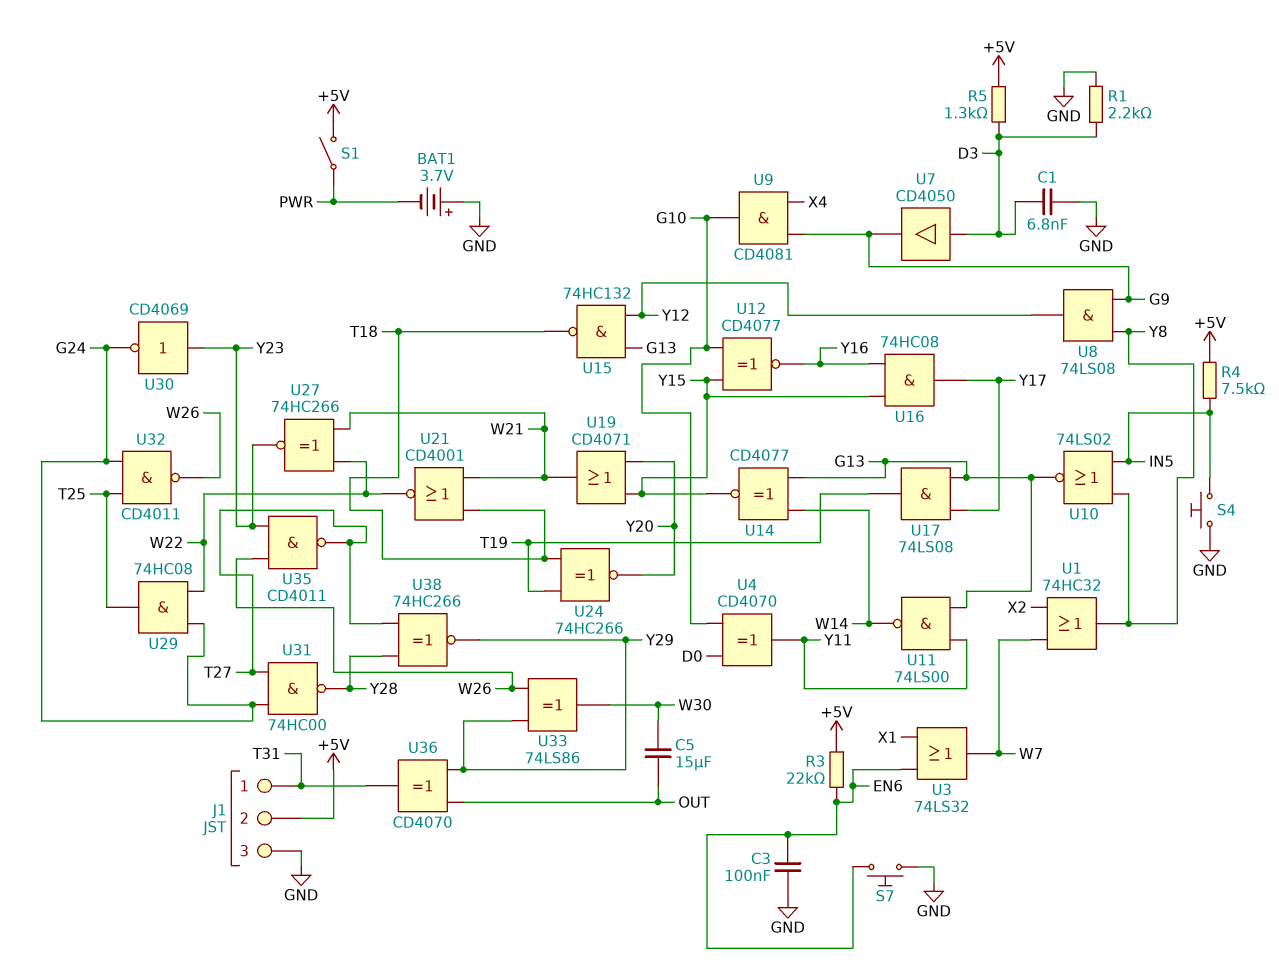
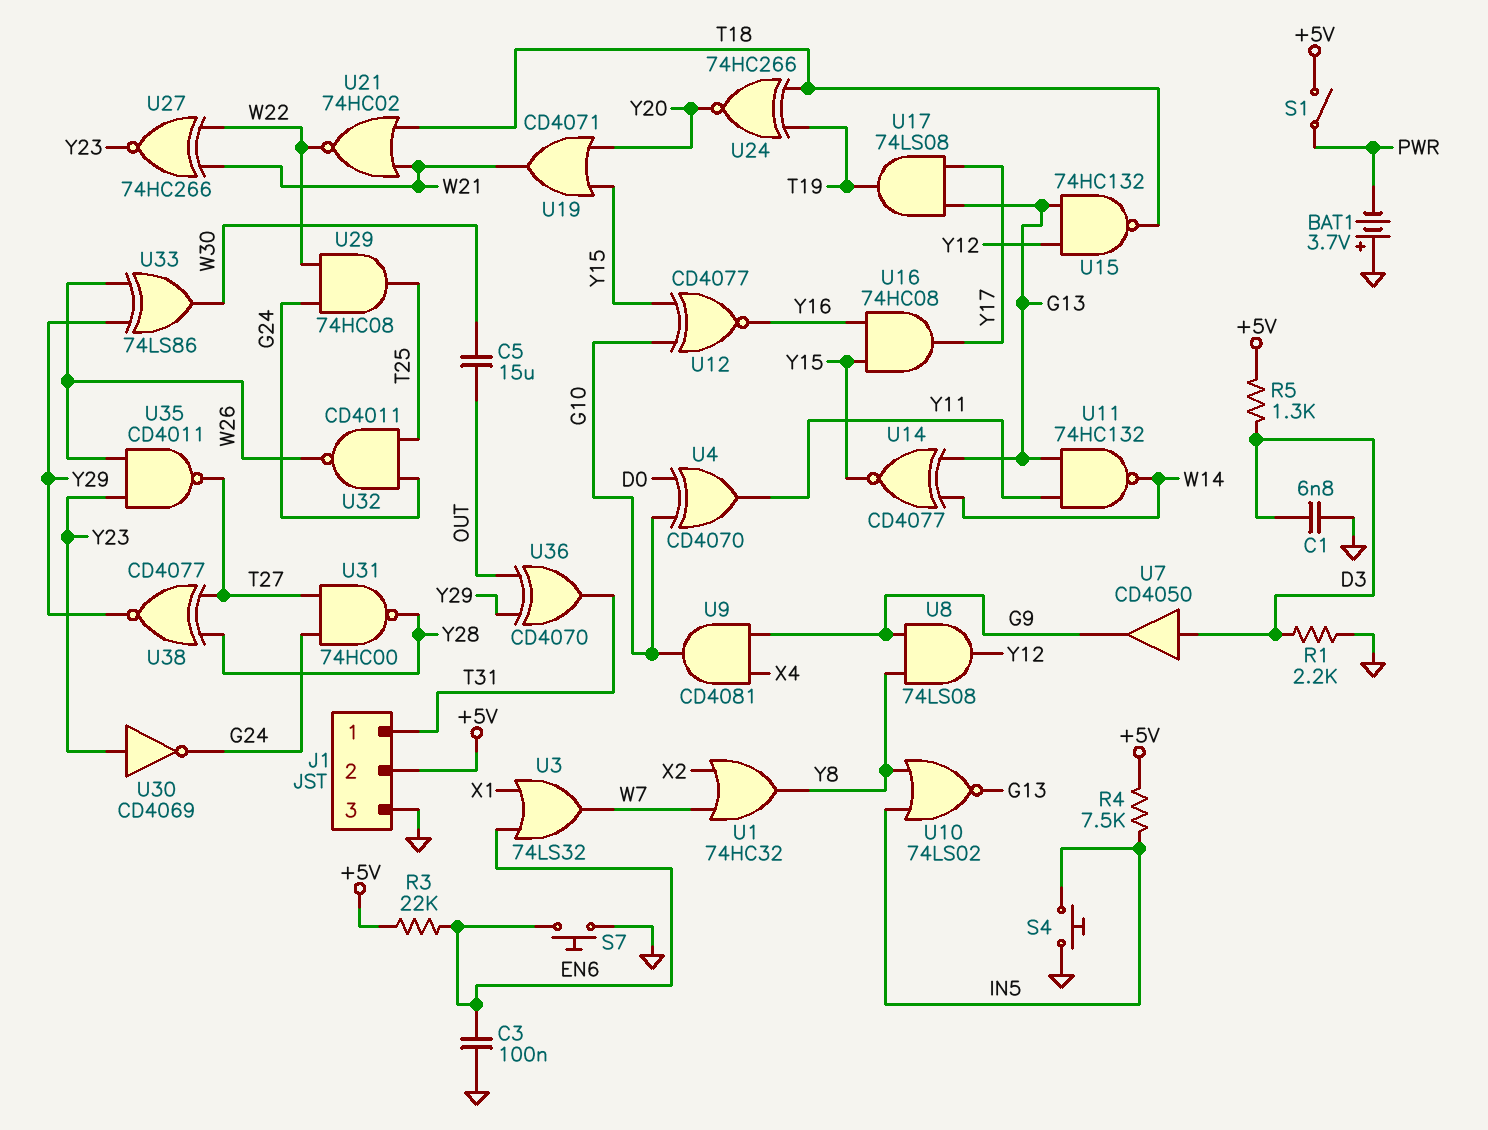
U11: NAND 74LS00 (in G13, in Y11, out W14) -> NAND 74HC132 (in G13, in Y11, out W14)
U21: NOR CD4001 (in T18, in W21, out W22) -> NOR 74HC02 (in T18, in W21, out W22)
U38: XNOR 74HC266 (in T27, in Y28, out Y29) -> XNOR CD4077 (in T27, in Y28, out Y29)

